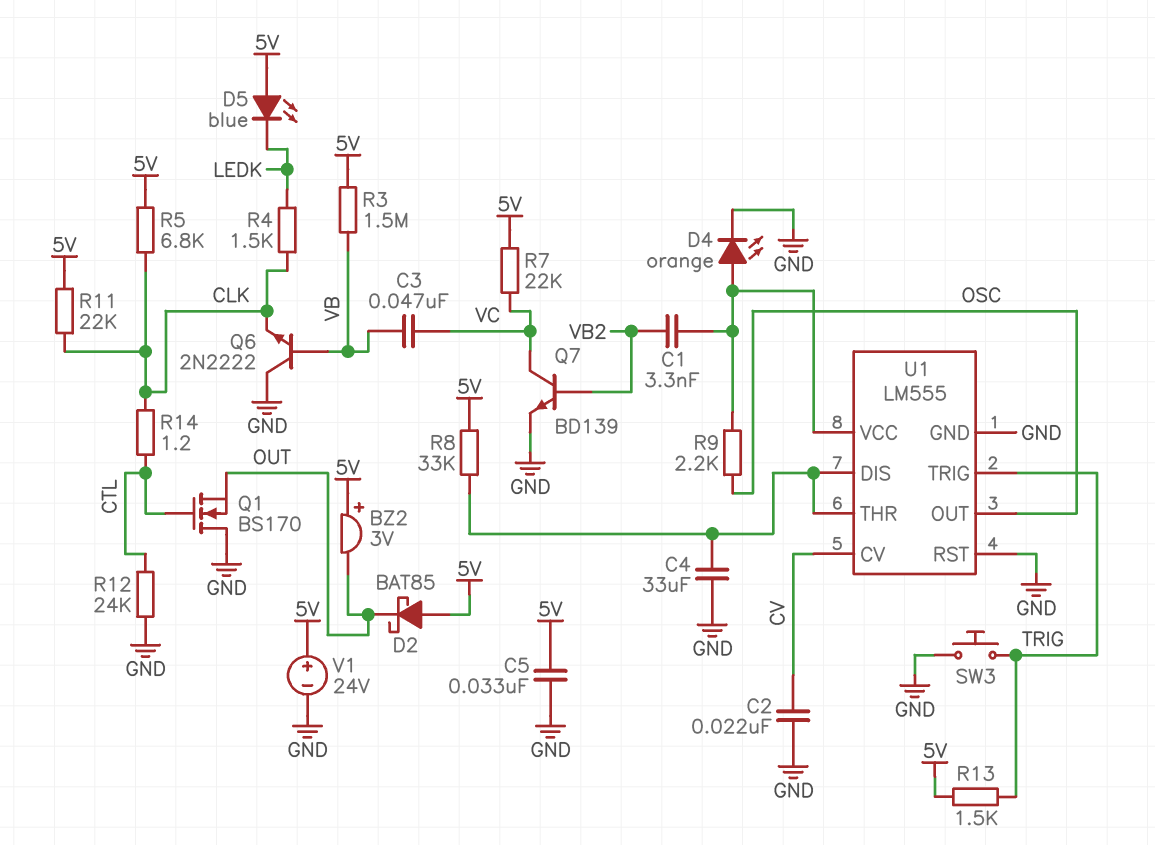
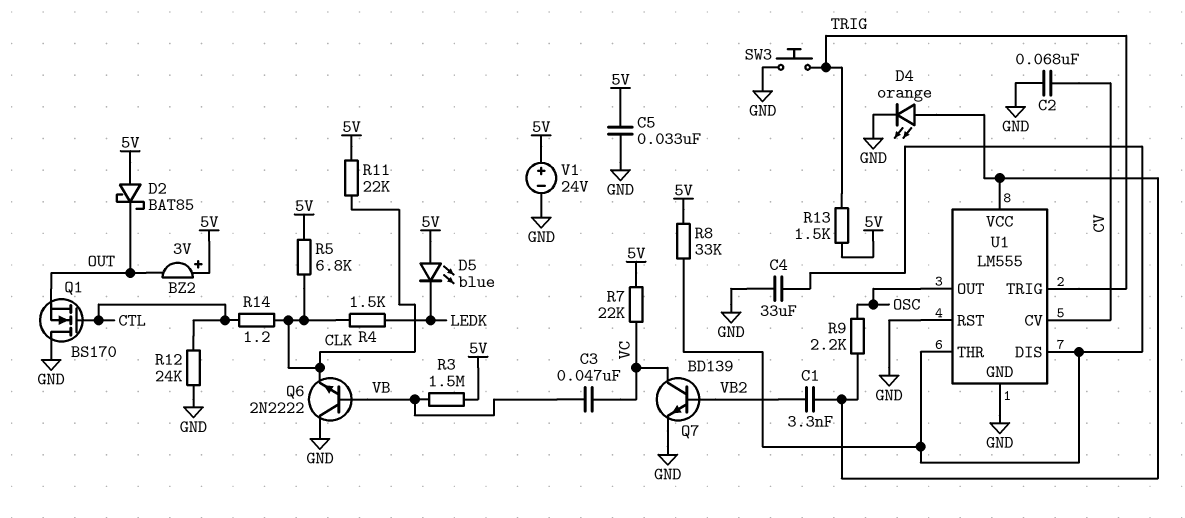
C2: 22nF (CV, GND) -> 68nF (CV, GND)

